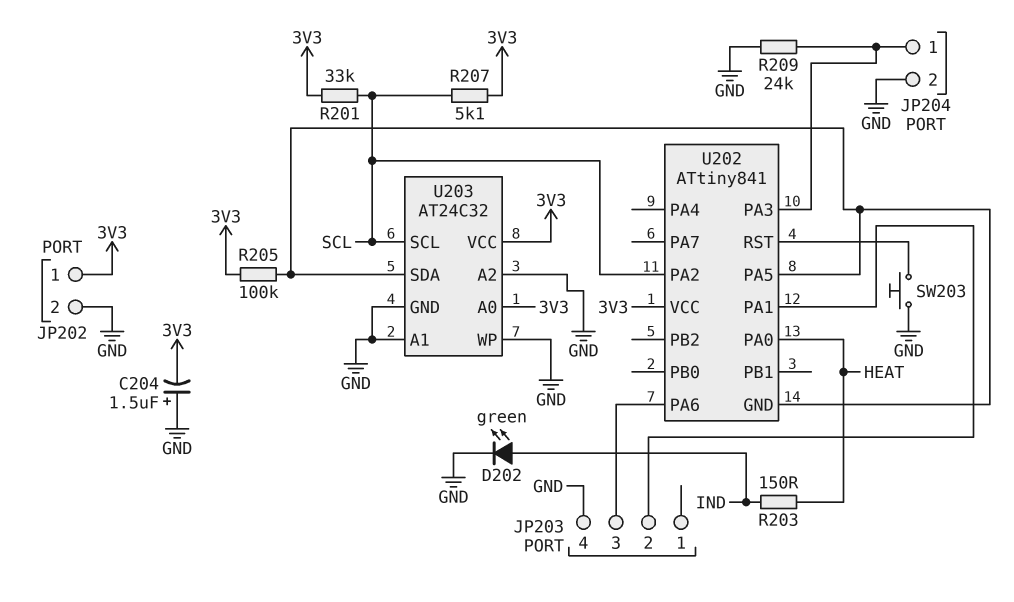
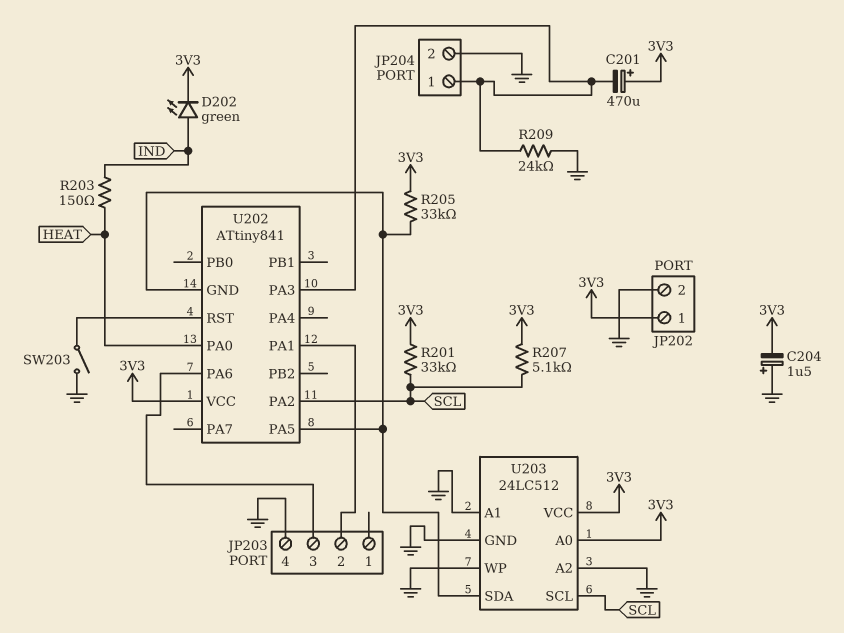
C201: none -> 470uF (plus 3V3, minus JP204/1)
D202: LED green (A IND, K GND) -> LED green (A IND, K 3V3)
R205: 100k (3V3, U202/GND) -> 33k (3V3, U202/GND)
SW203: button (GND, U202/RST) -> switch (GND, U202/RST)
U203: AT24C32 -> 24LC512

